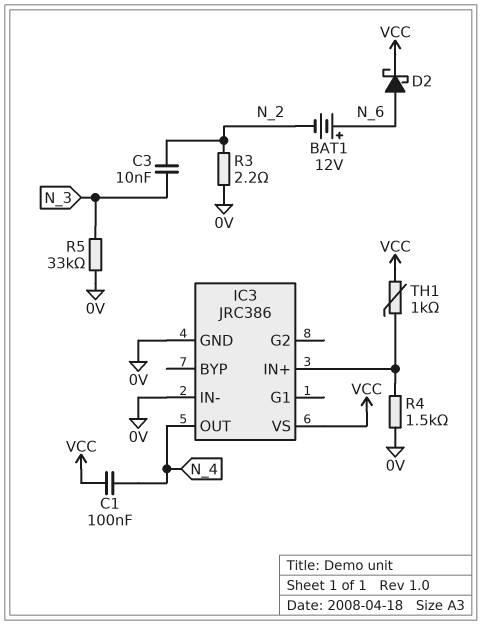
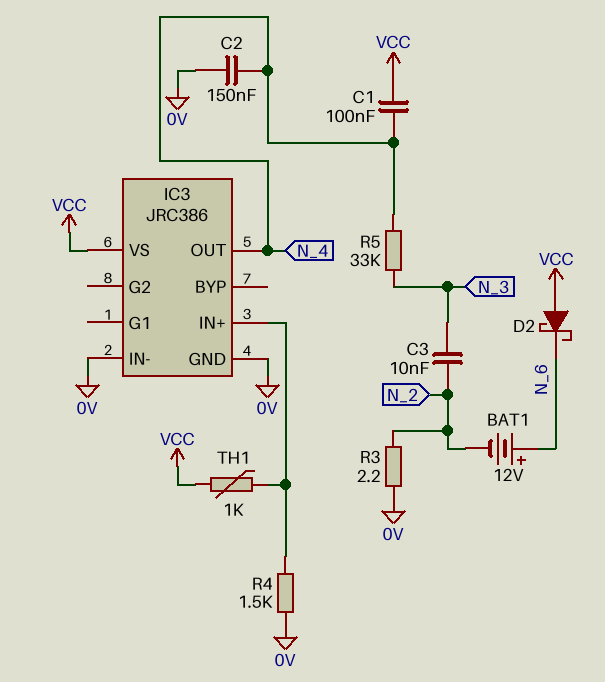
C2: none -> 150nF (0V, N_4)
D2: schottky (A N_6, K VCC) -> schottky (A VCC, K N_6)
R5: 33k (0V, N_3) -> 33k (N_3, N_4)

